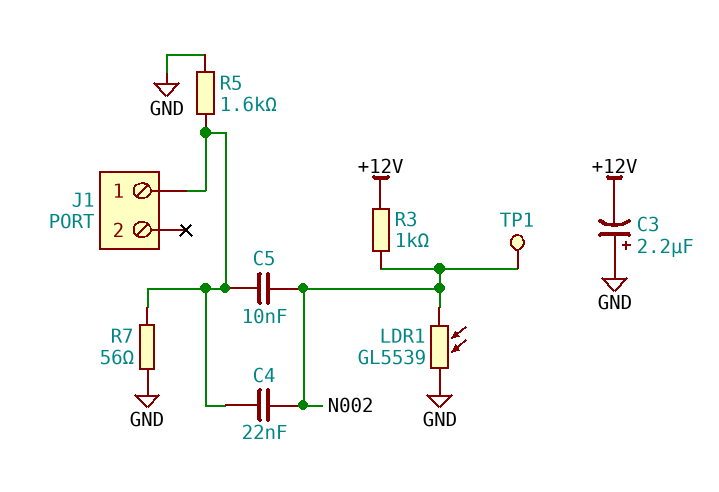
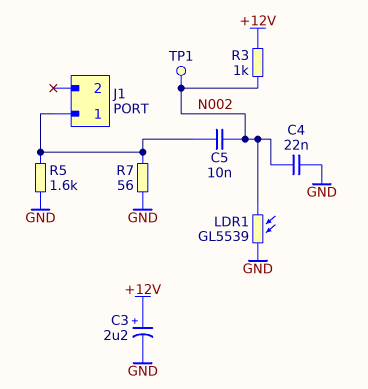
C3: 2.2uF (plus GND, minus +12V) -> 2.2uF (plus +12V, minus GND)
C4: 22nF (J1/1, N002) -> 22nF (GND, N002)

